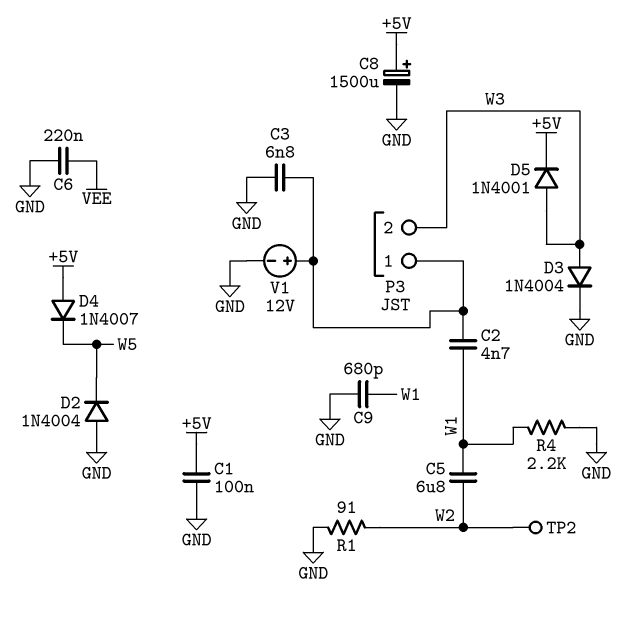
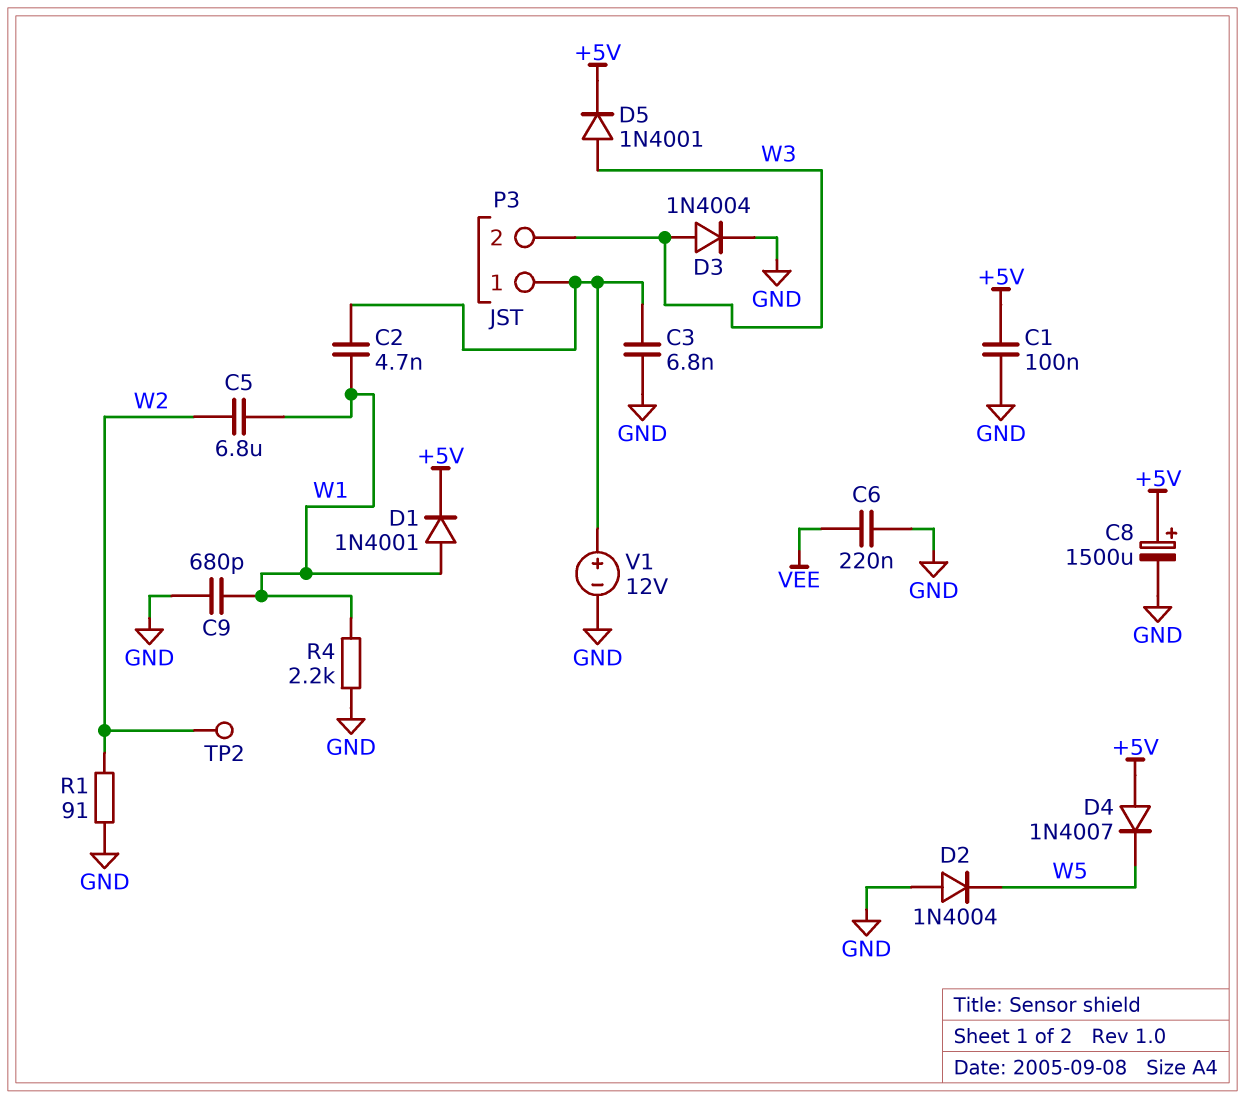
D1: none -> diode 1N4001 (A W1, K +5V)

